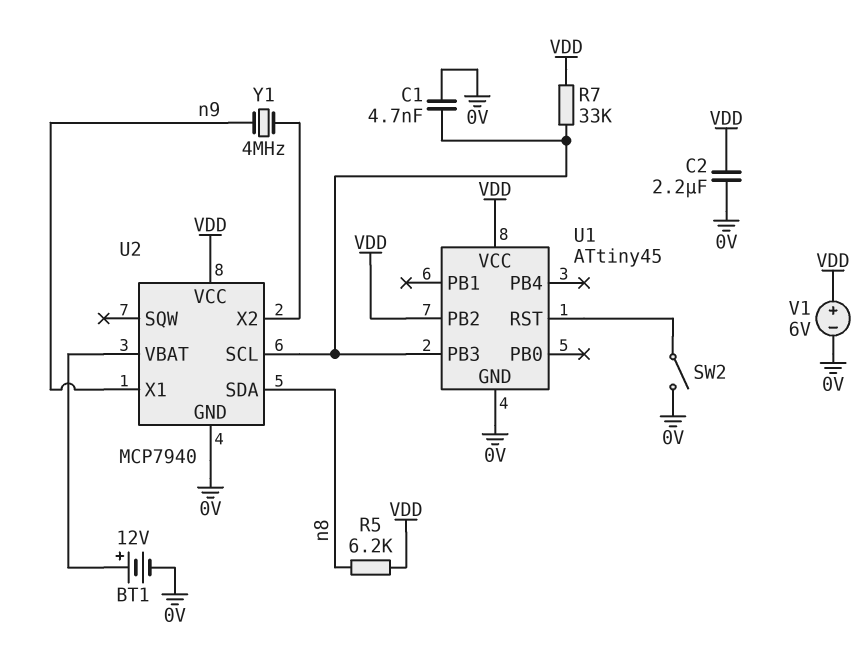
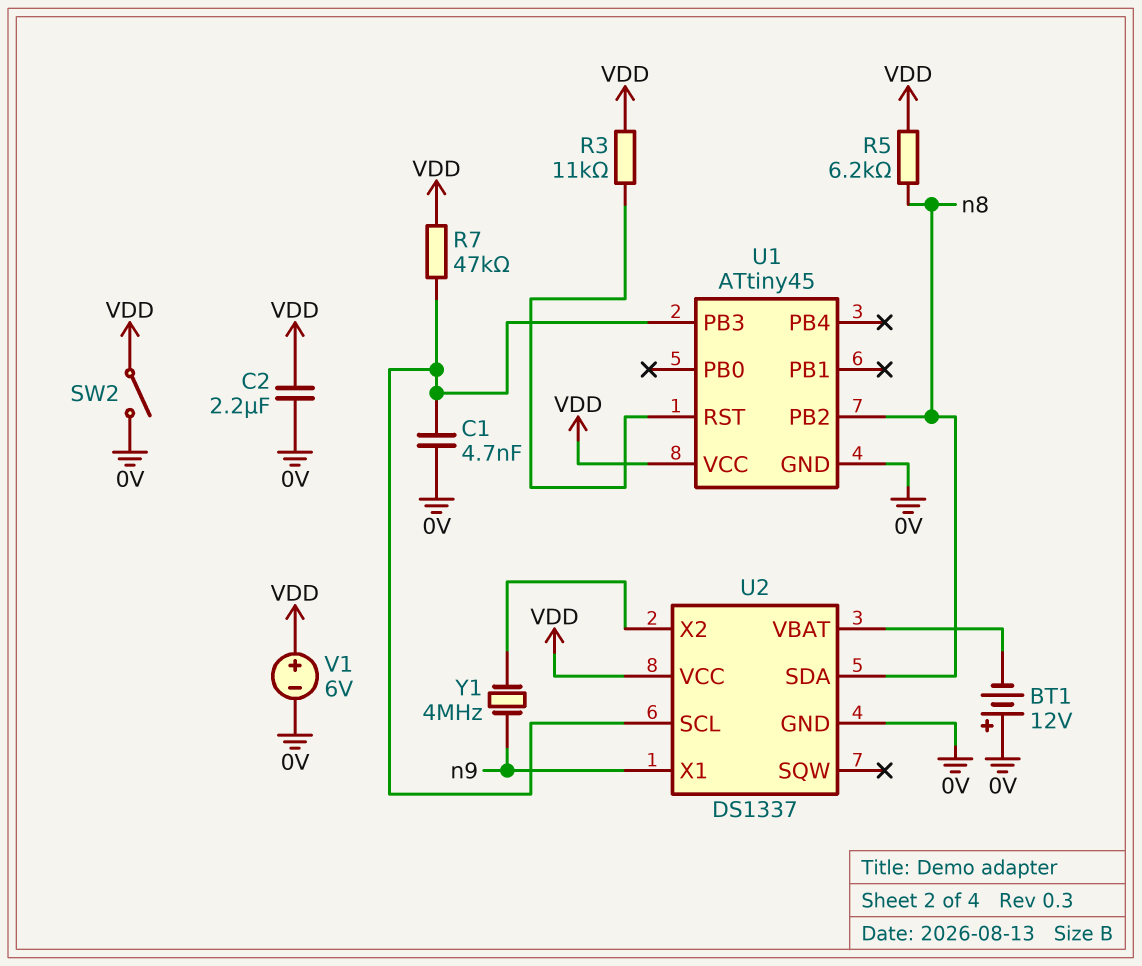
BT1: 12V (plus U2/VBAT, minus 0V) -> 12V (plus 0V, minus U2/VBAT)
R3: none -> 11k (U1/RST, VDD)
R7: 33k (U1/PB3, VDD) -> 47k (U1/PB3, VDD)
SW2: switch (0V, U1/RST) -> switch (0V, VDD)
U1 pin PB2: VDD -> n8
U2: MCP7940 -> DS1337

